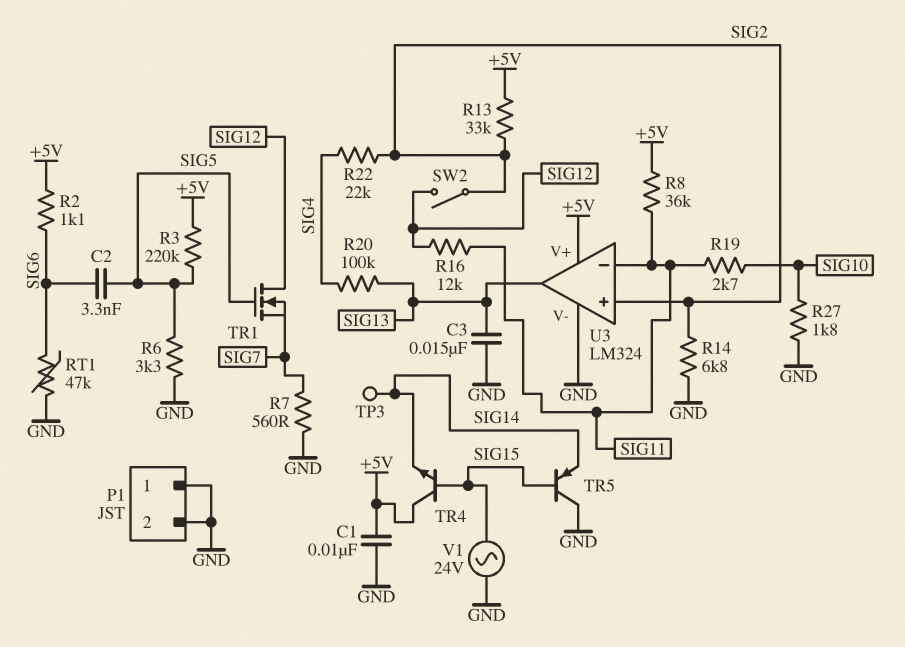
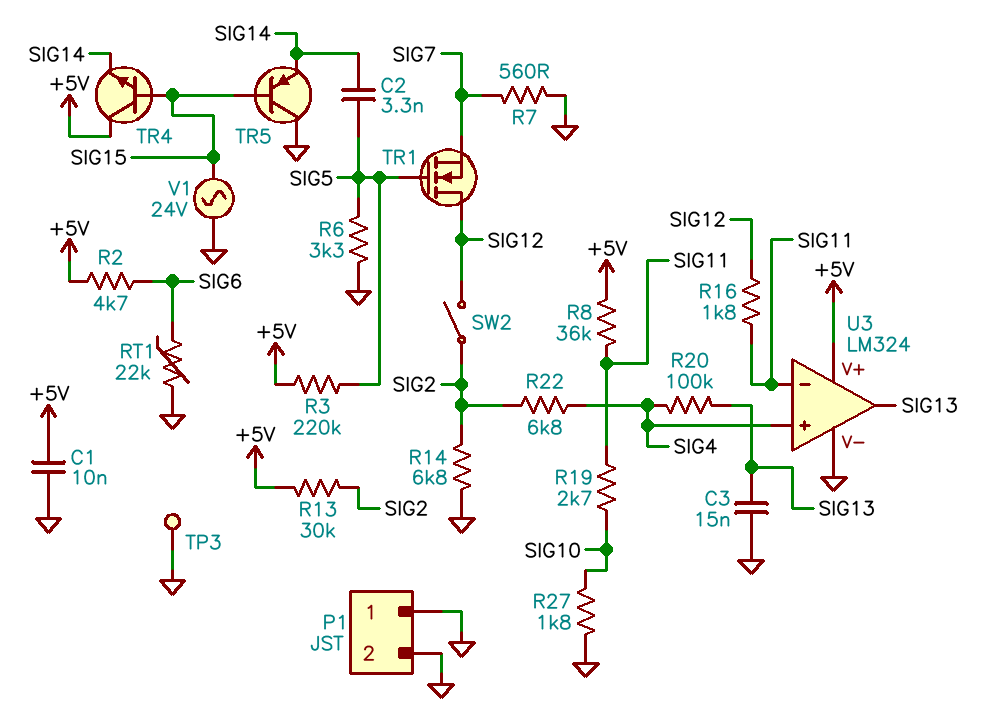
C2: 3.3nF (SIG5, SIG6) -> 3.3nF (SIG5, SIG14)
R2: 1.1k (+5V, SIG6) -> 4.7k (+5V, SIG6)
R13: 33k (+5V, SIG2) -> 30k (+5V, SIG2)
R16: 12k (SIG11, SIG12) -> 1.8k (SIG11, SIG12)
R22: 22k (SIG2, SIG4) -> 6.8k (SIG2, SIG4)
RT1: 47k (GND, SIG6) -> 22k (GND, SIG6)
TP3: test point (SIG14) -> test point (GND)
U3 pin in+: SIG2 -> SIG4

